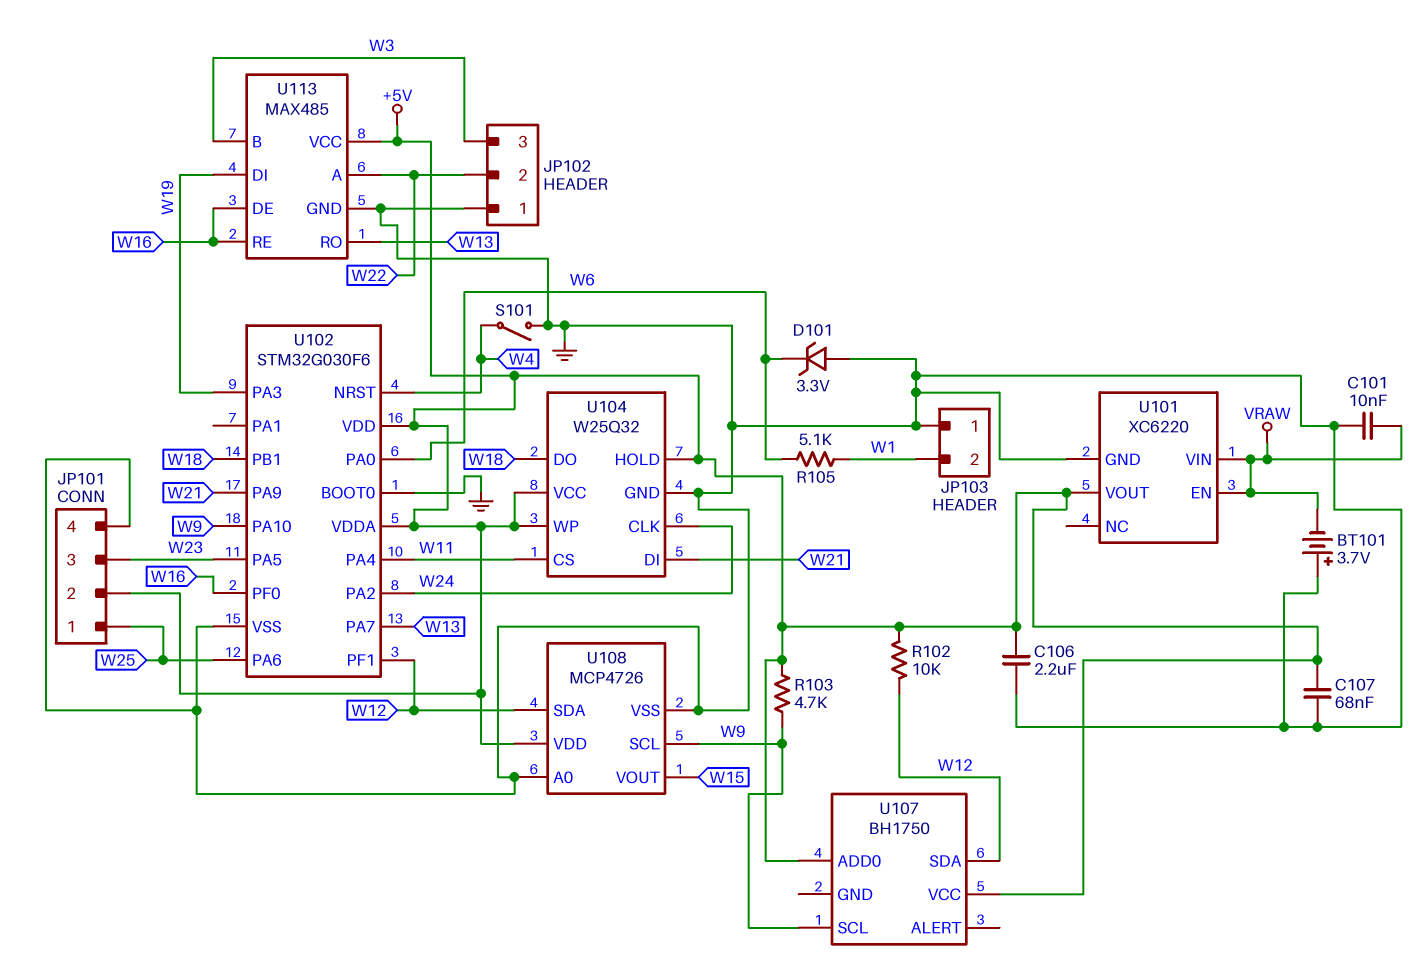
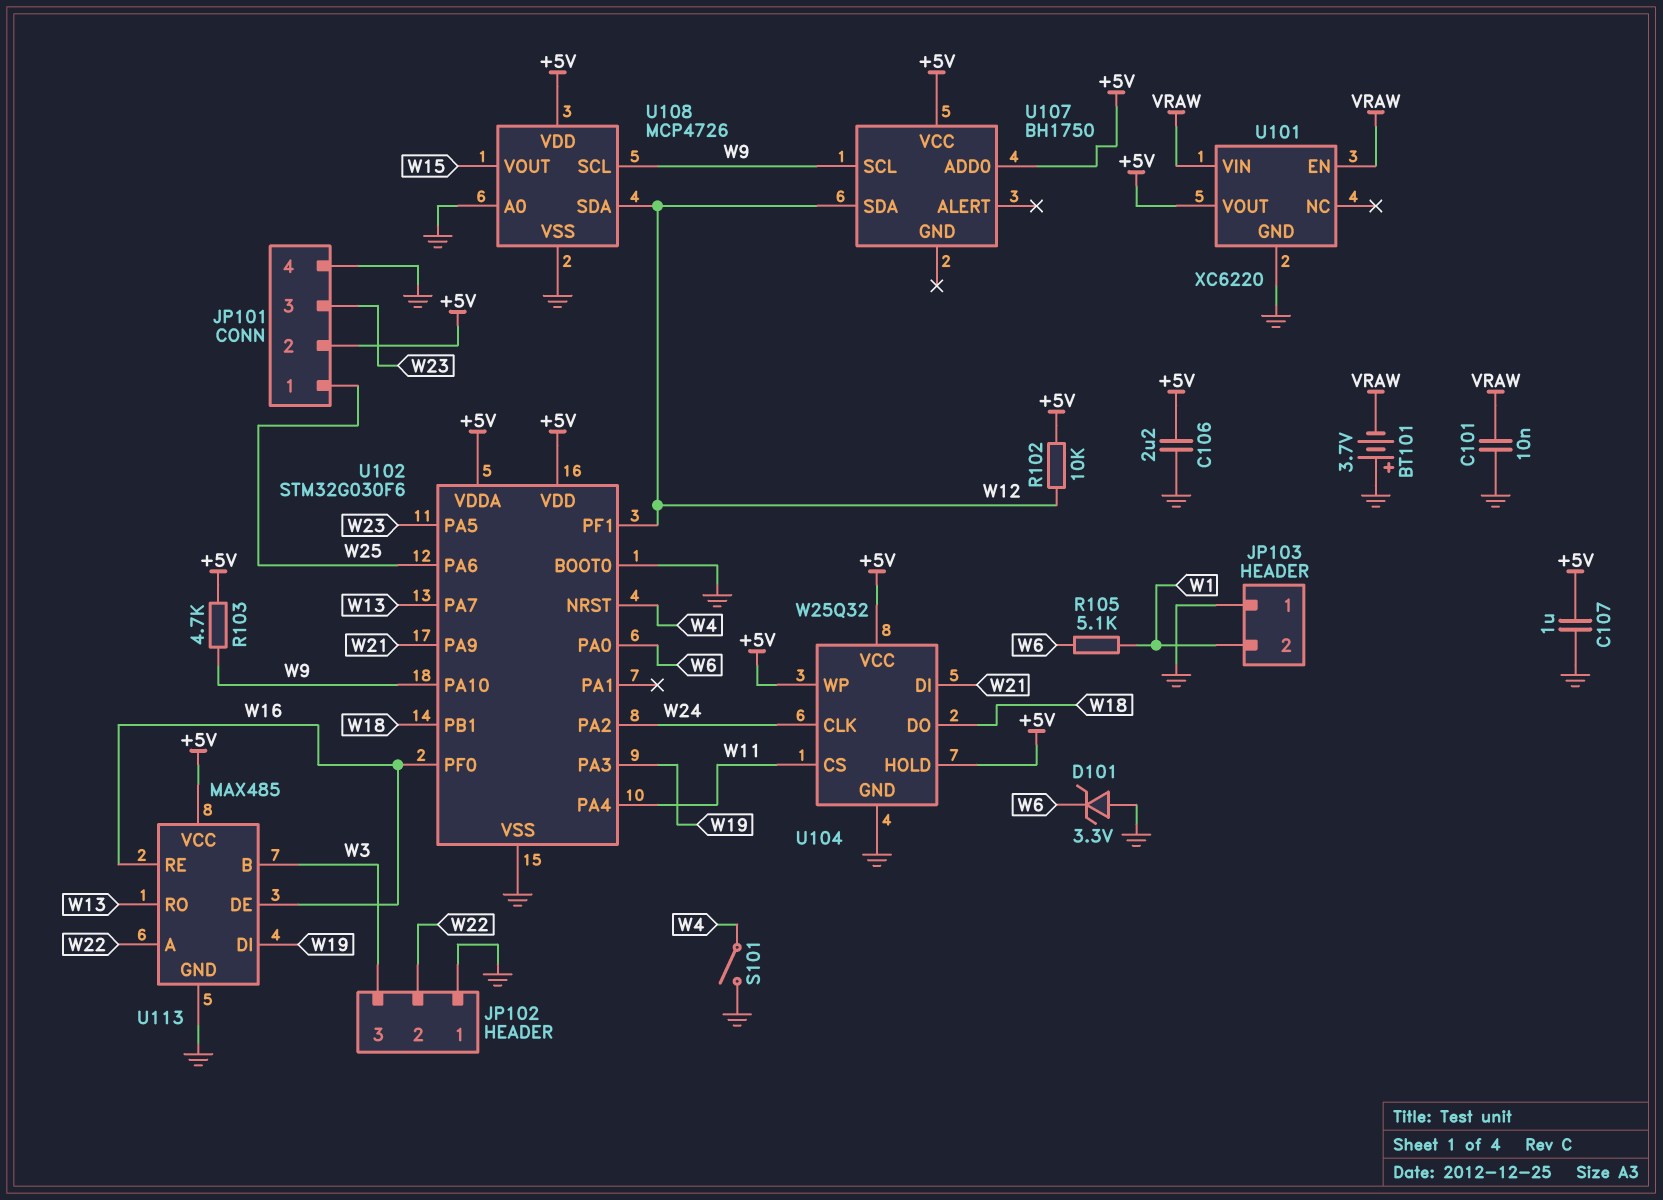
C107: 68nF (+5V, GND) -> 1uF (+5V, GND)

